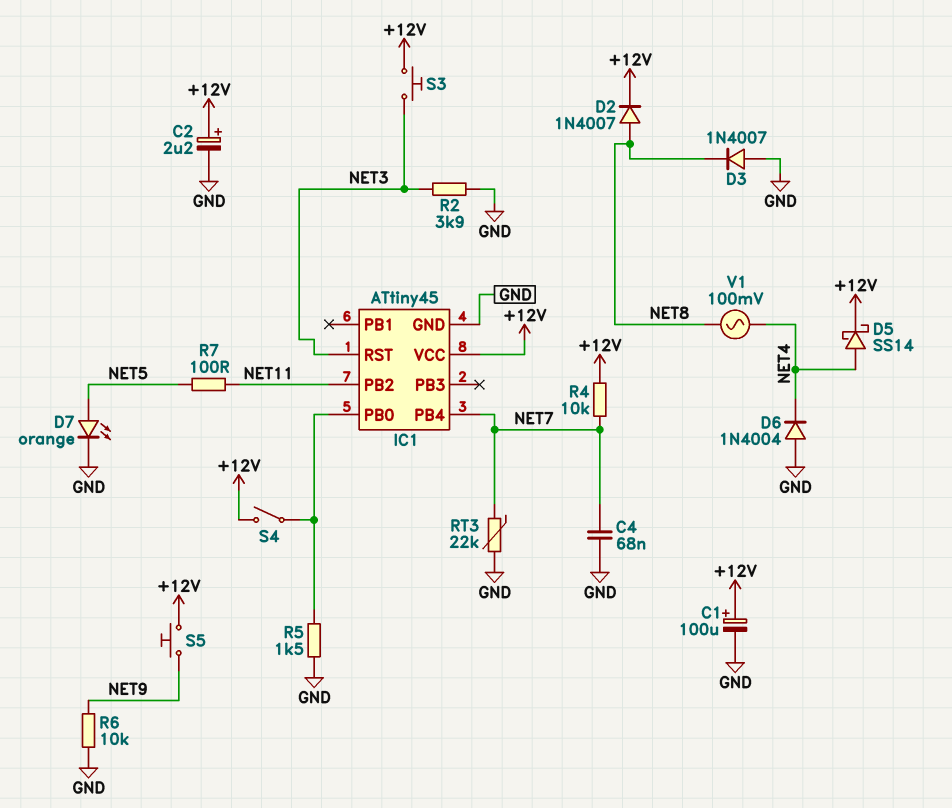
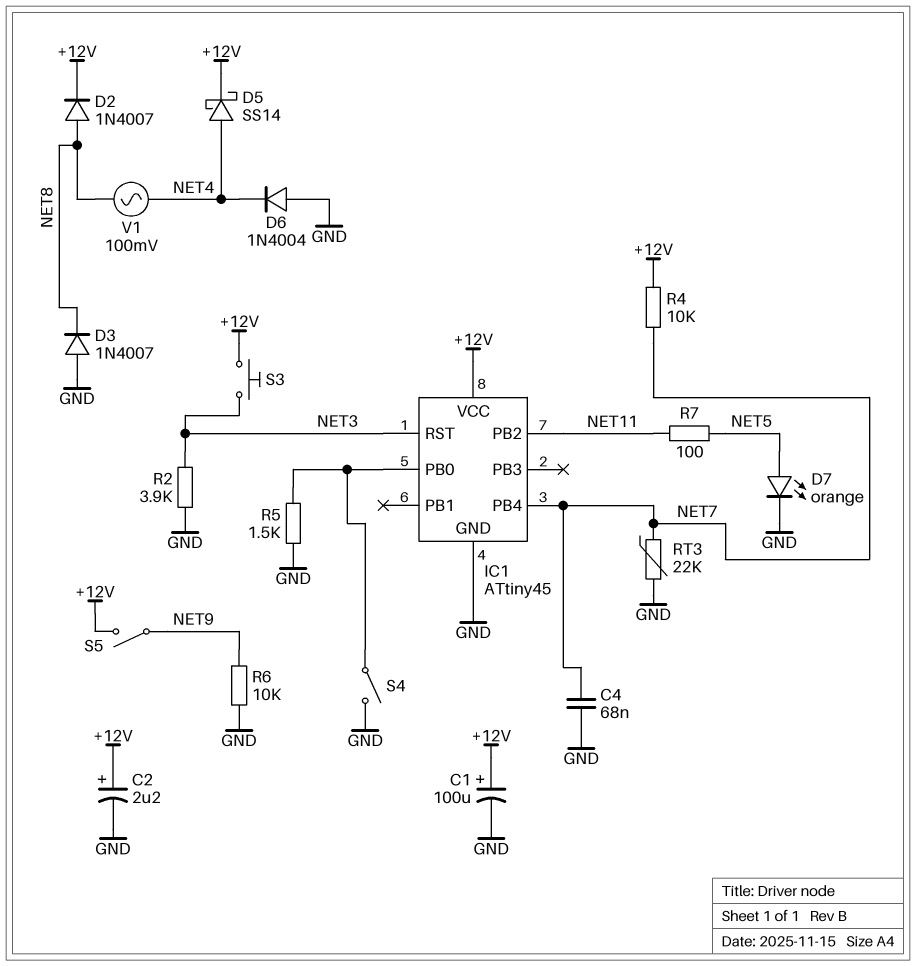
S4: switch (+12V, IC1/PB0) -> switch (GND, IC1/PB0)
S5: button (+12V, NET9) -> switch (+12V, NET9)

